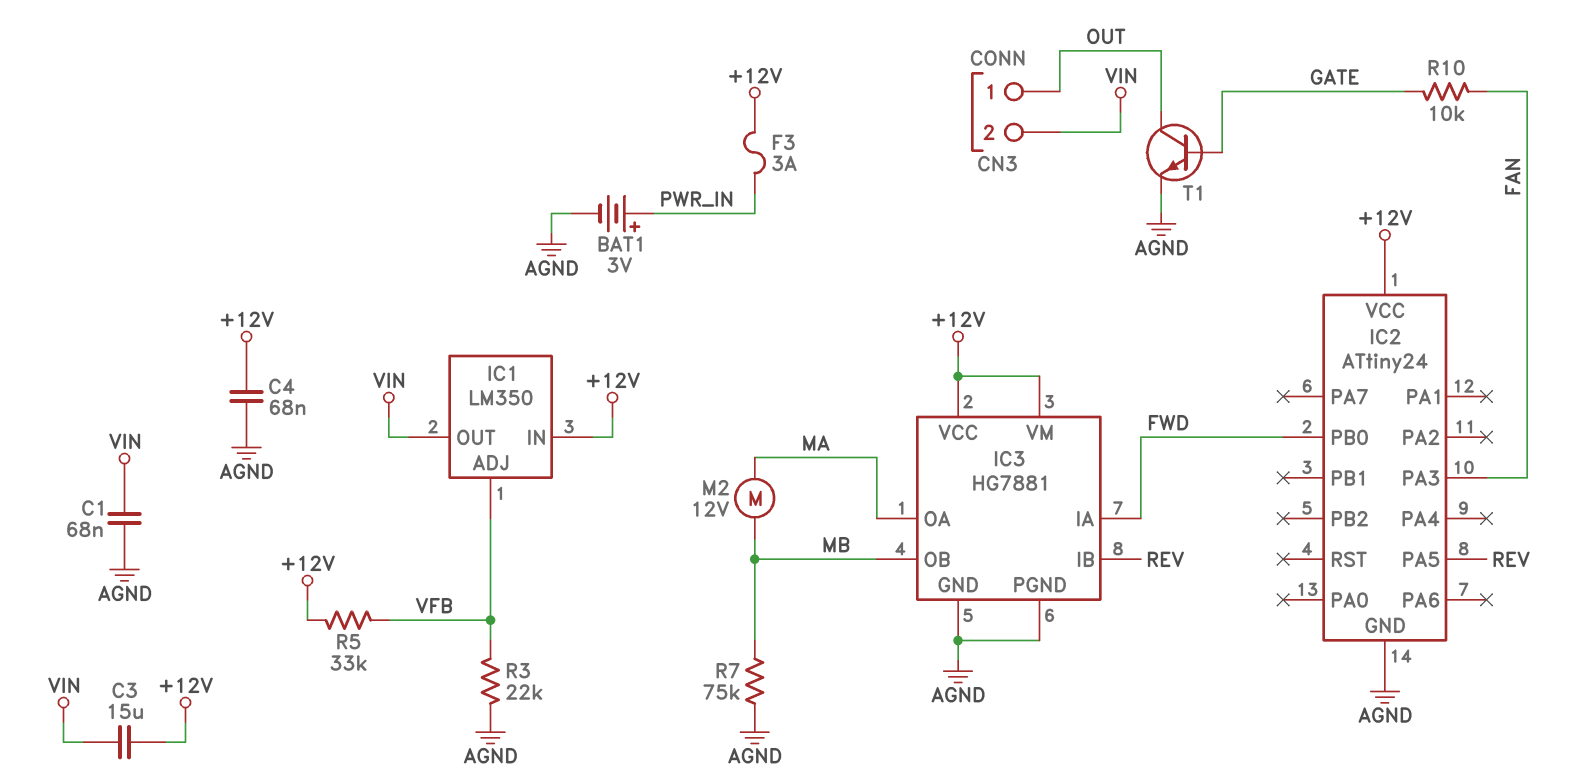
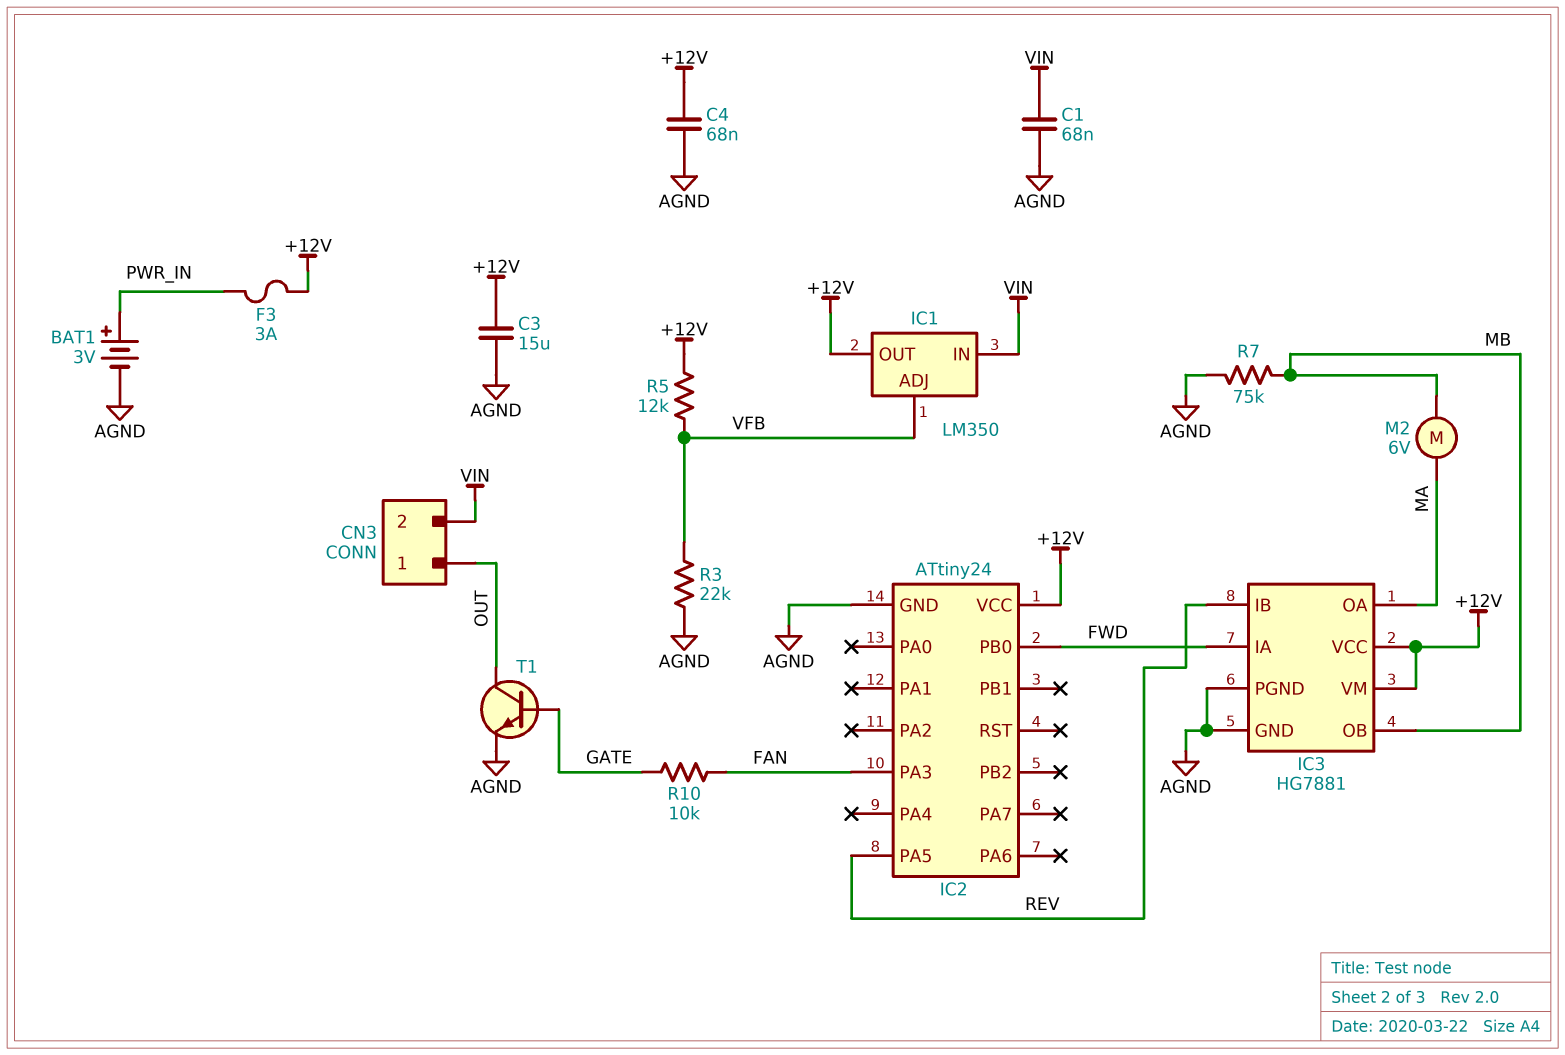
C3: 15uF (+12V, VIN) -> 15uF (+12V, AGND)
IC1 pin IN: +12V -> VIN
IC1 pin OUT: VIN -> +12V
M2: motor 12V (MA, MB) -> motor 6V (MA, MB)
R5: 33k (+12V, VFB) -> 12k (+12V, VFB)

